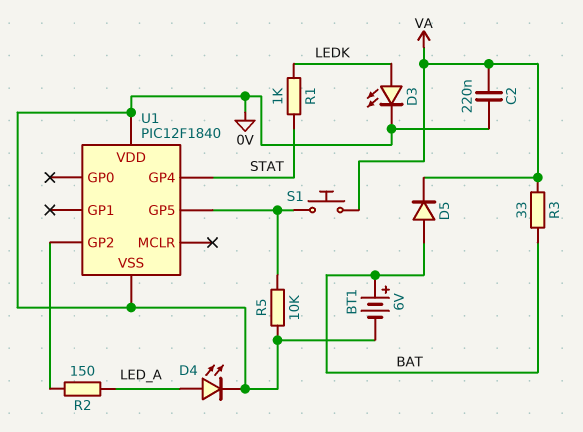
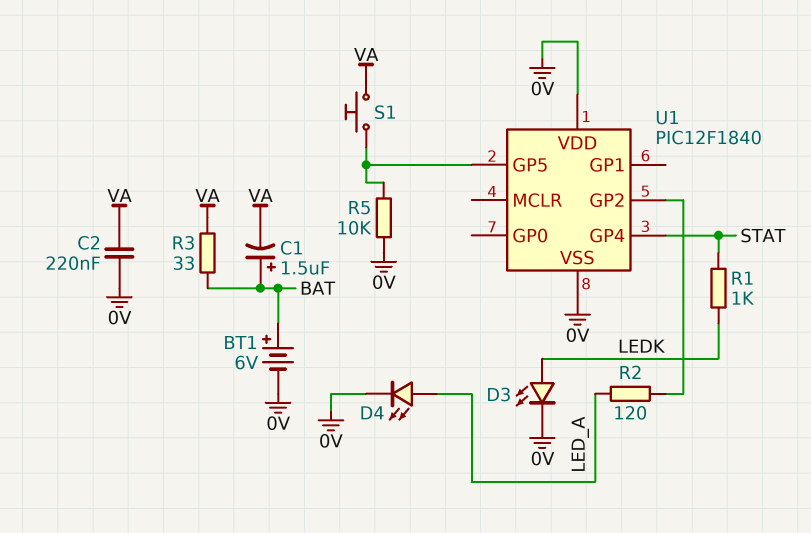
C1: none -> 1.5uF (plus BAT, minus VA)
D5: diode (A BAT, K VA) -> none
R2: 150 (LED_A, U1/GP2) -> 120 (LED_A, U1/GP2)

